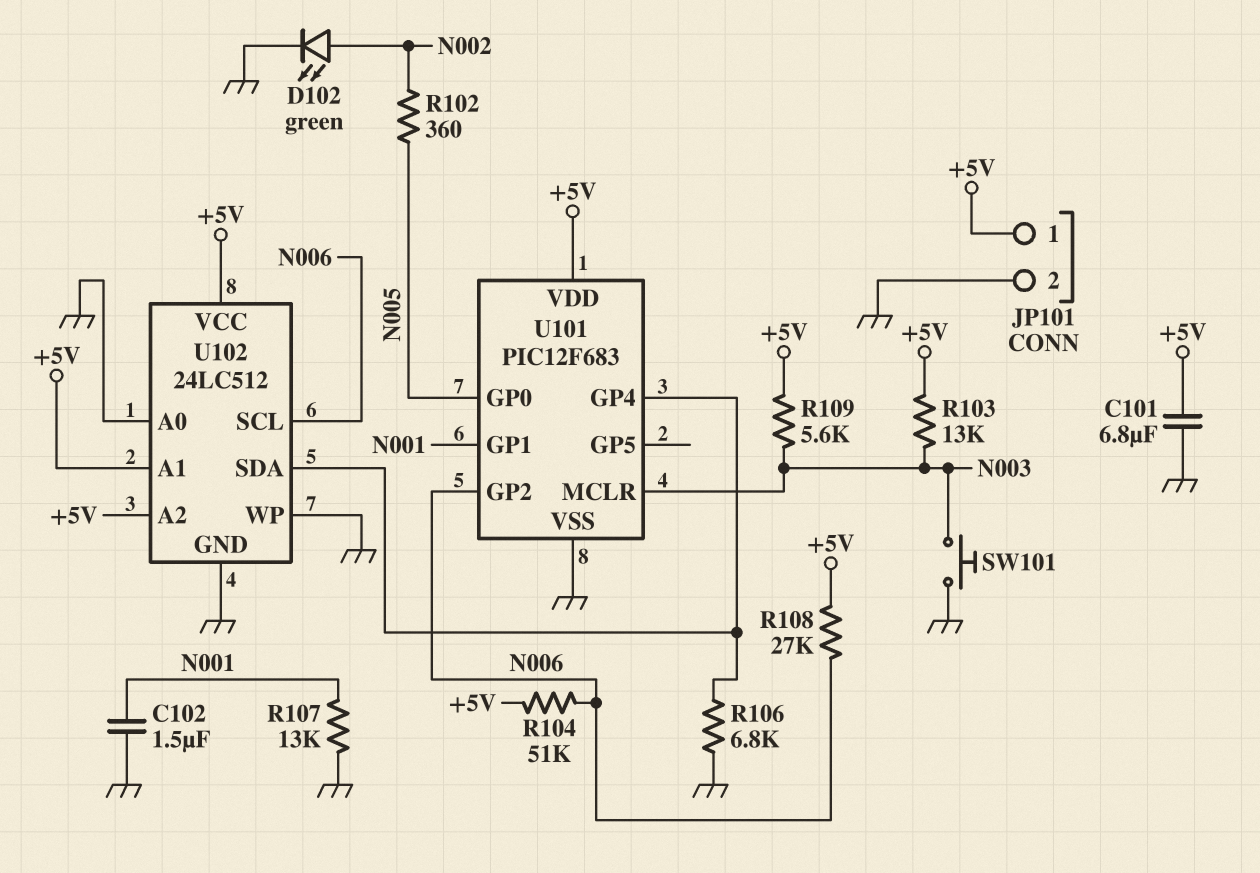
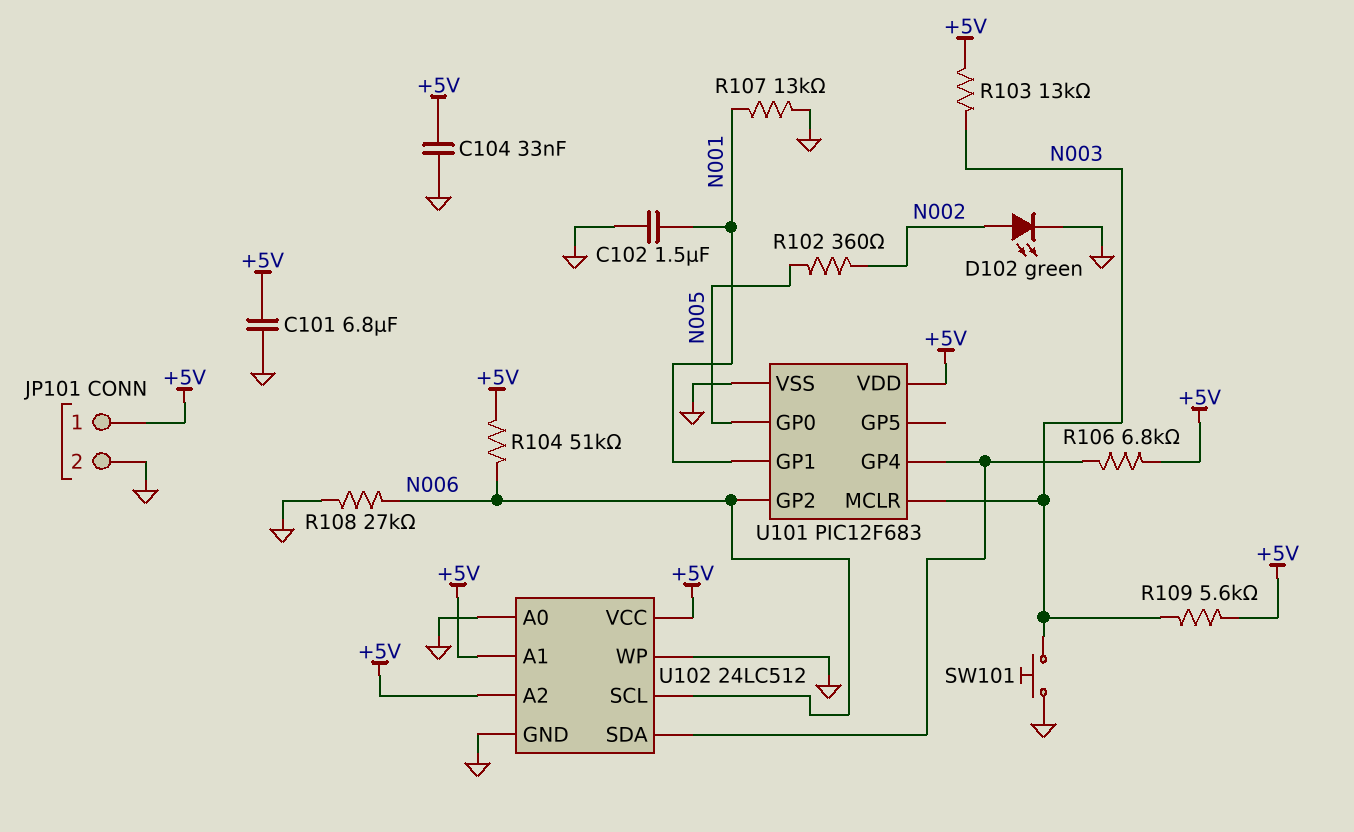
C104: none -> 33nF (+5V, GND)
R106: 6.8k (GND, U101/GP4) -> 6.8k (+5V, U101/GP4)
R108: 27k (+5V, N006) -> 27k (GND, N006)

